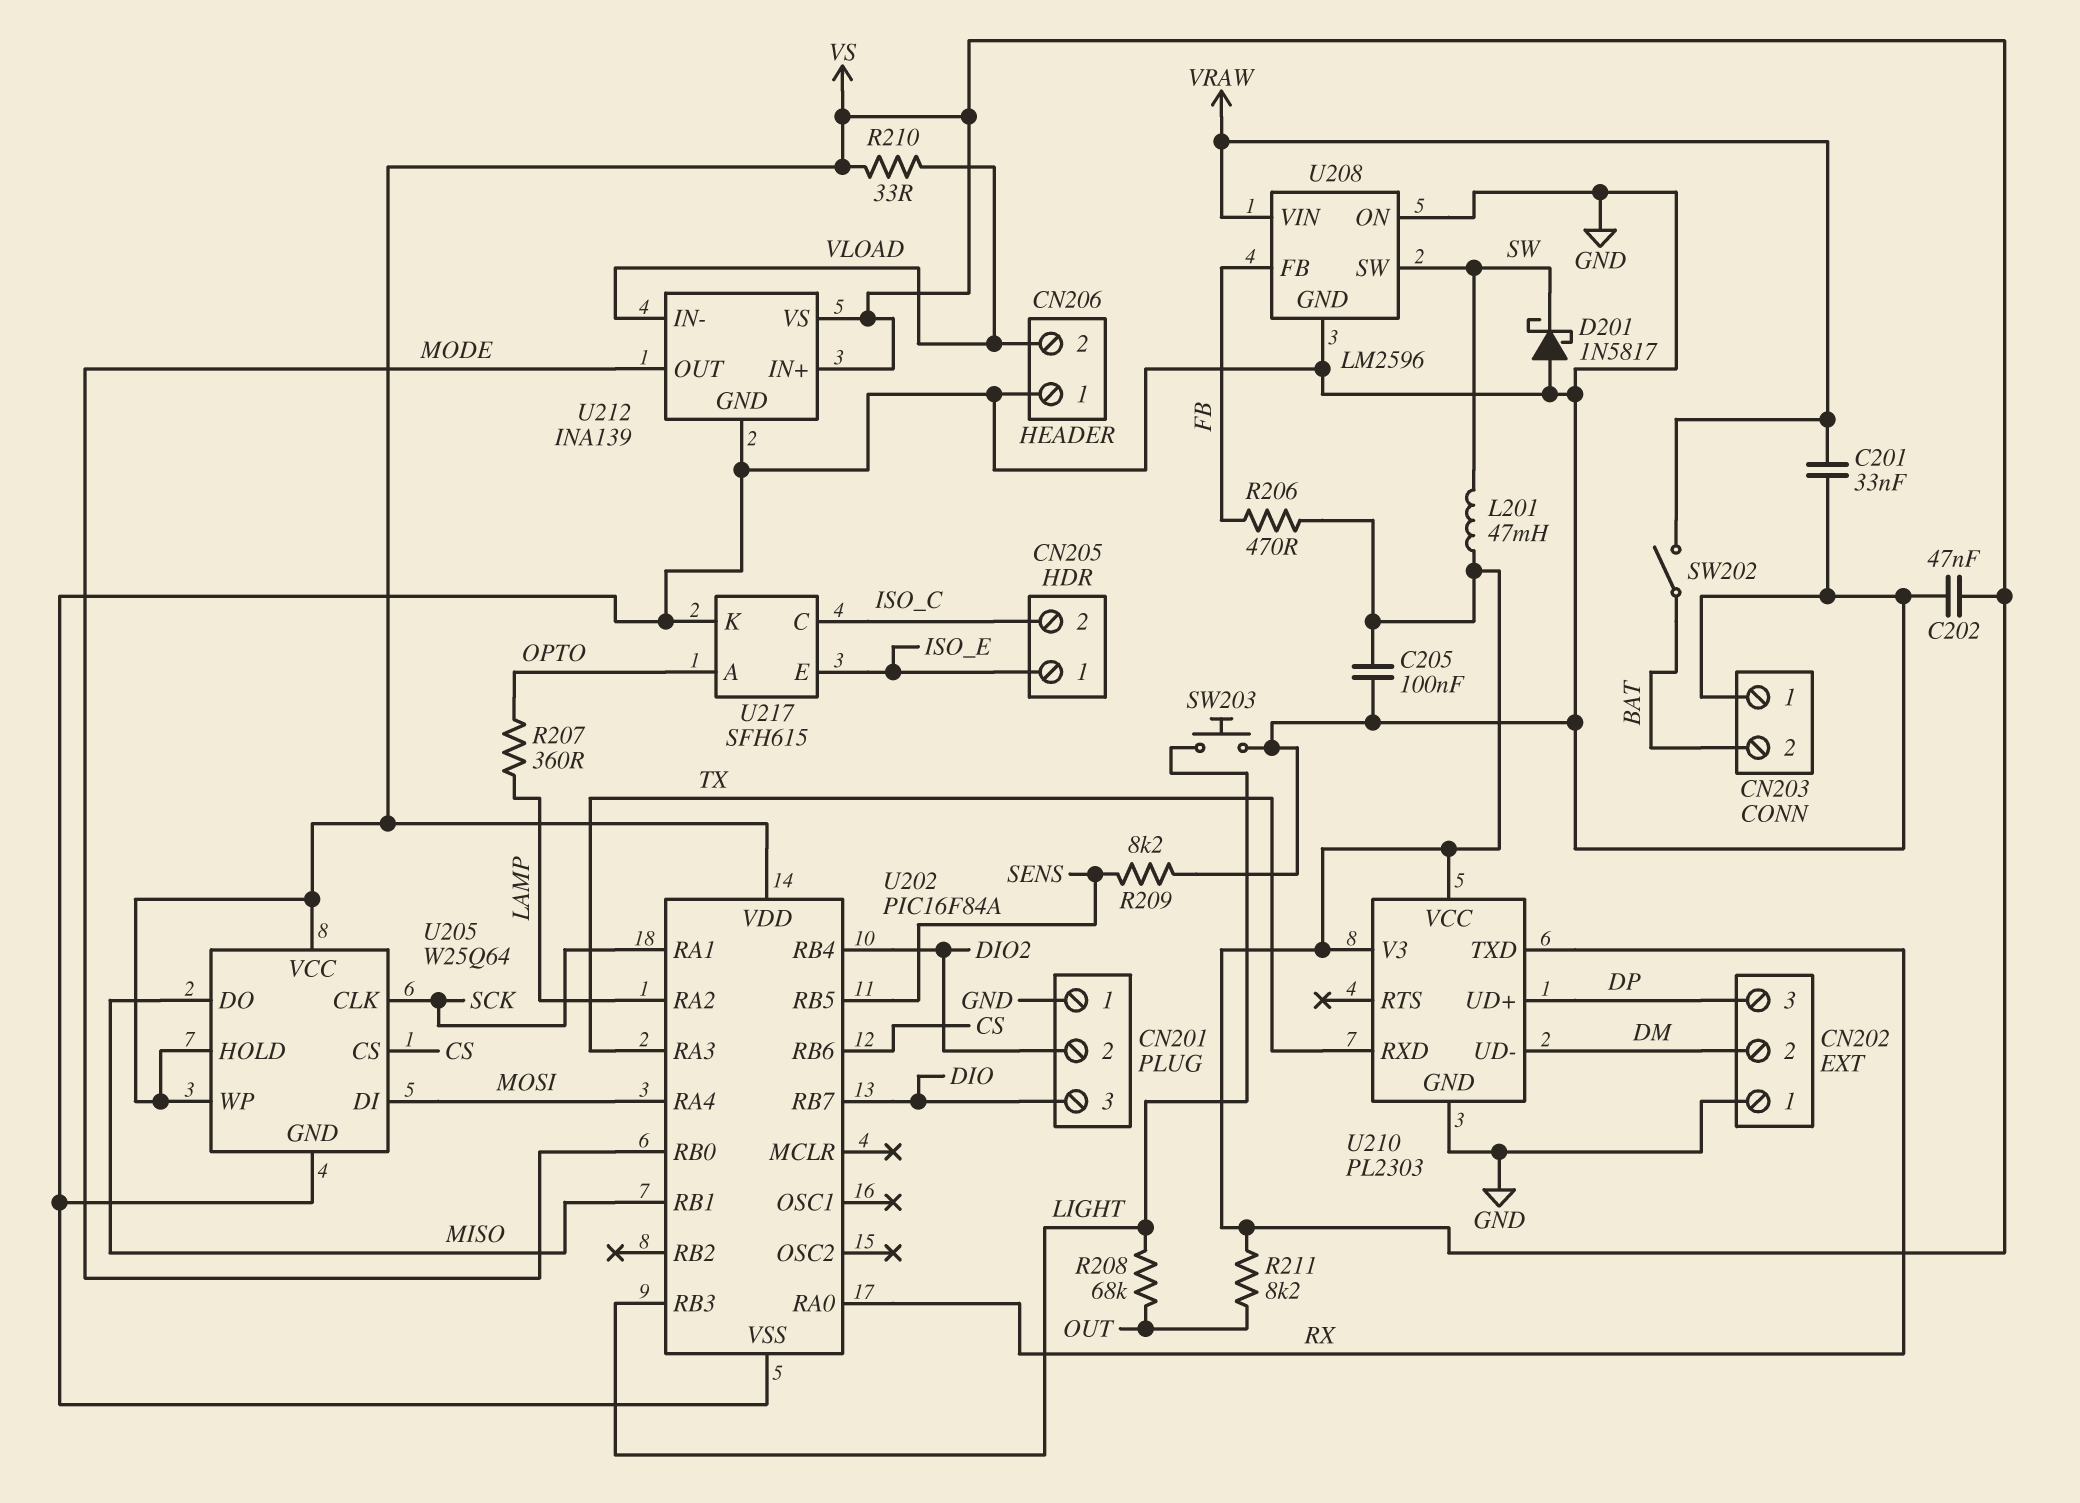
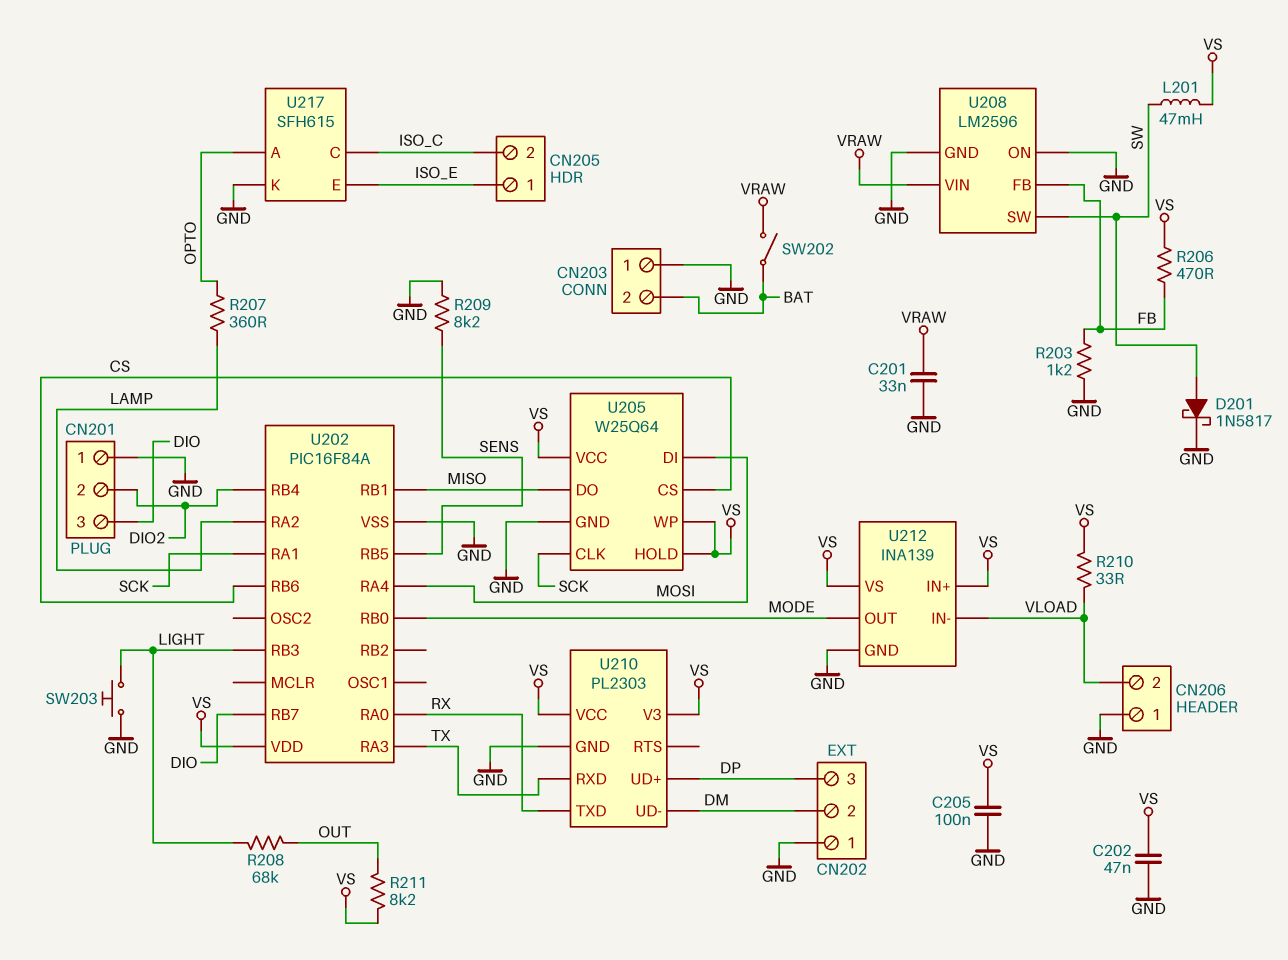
D201: schottky 1N5817 (A GND, K SW) -> schottky 1N5817 (A SW, K GND)
R203: none -> 1.2k (FB, GND)

